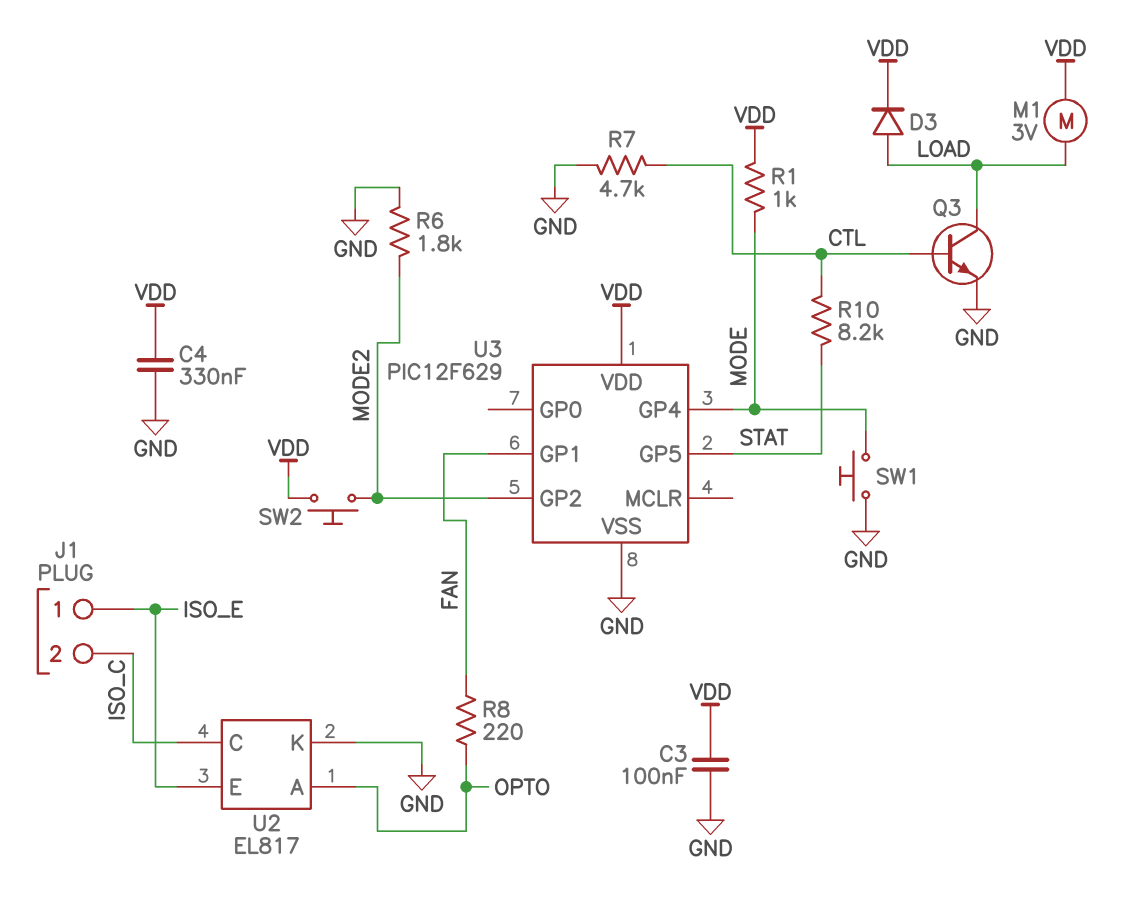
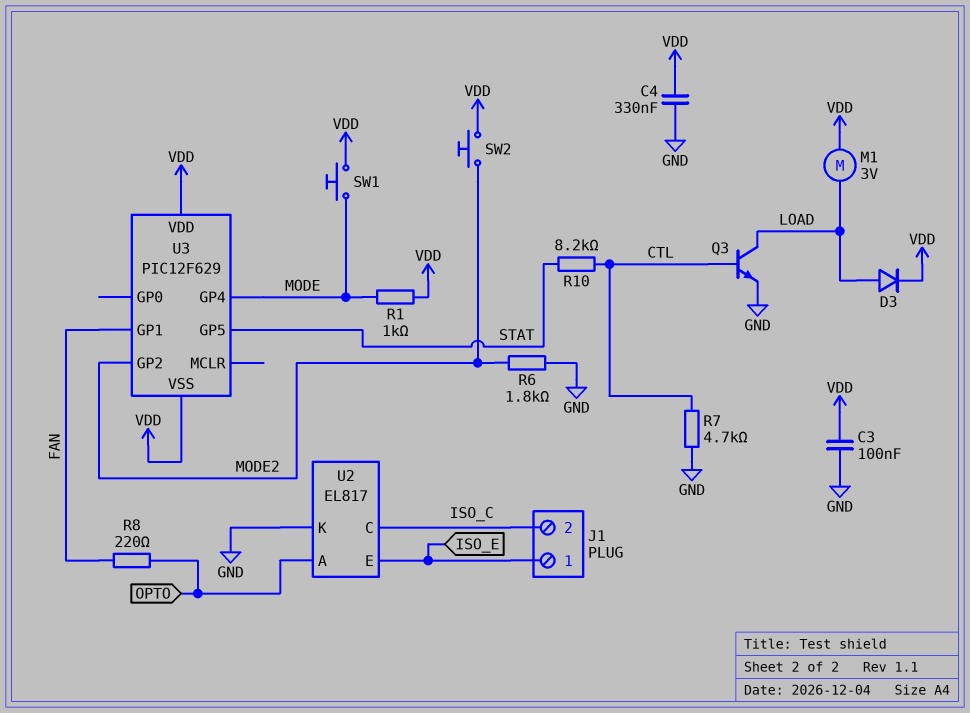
SW1: button (GND, MODE) -> button (MODE, VDD)
U3 pin VSS: GND -> VDD

